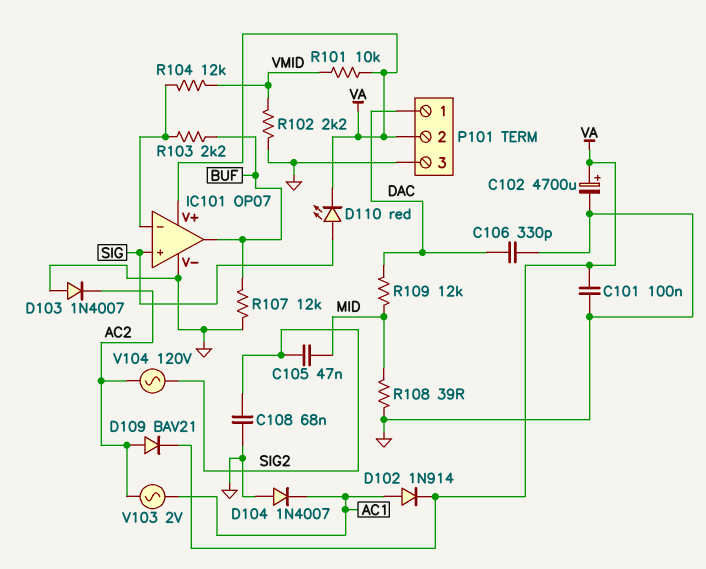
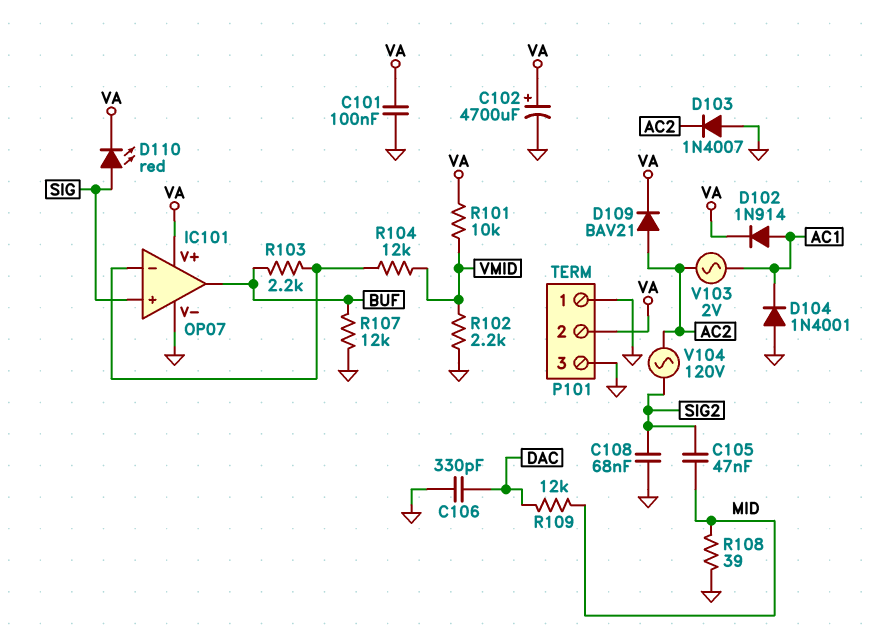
D104: diode 1N4007 (A GND, K AC1) -> diode 1N4001 (A GND, K AC1)
P101 pin 1: DAC -> GND

